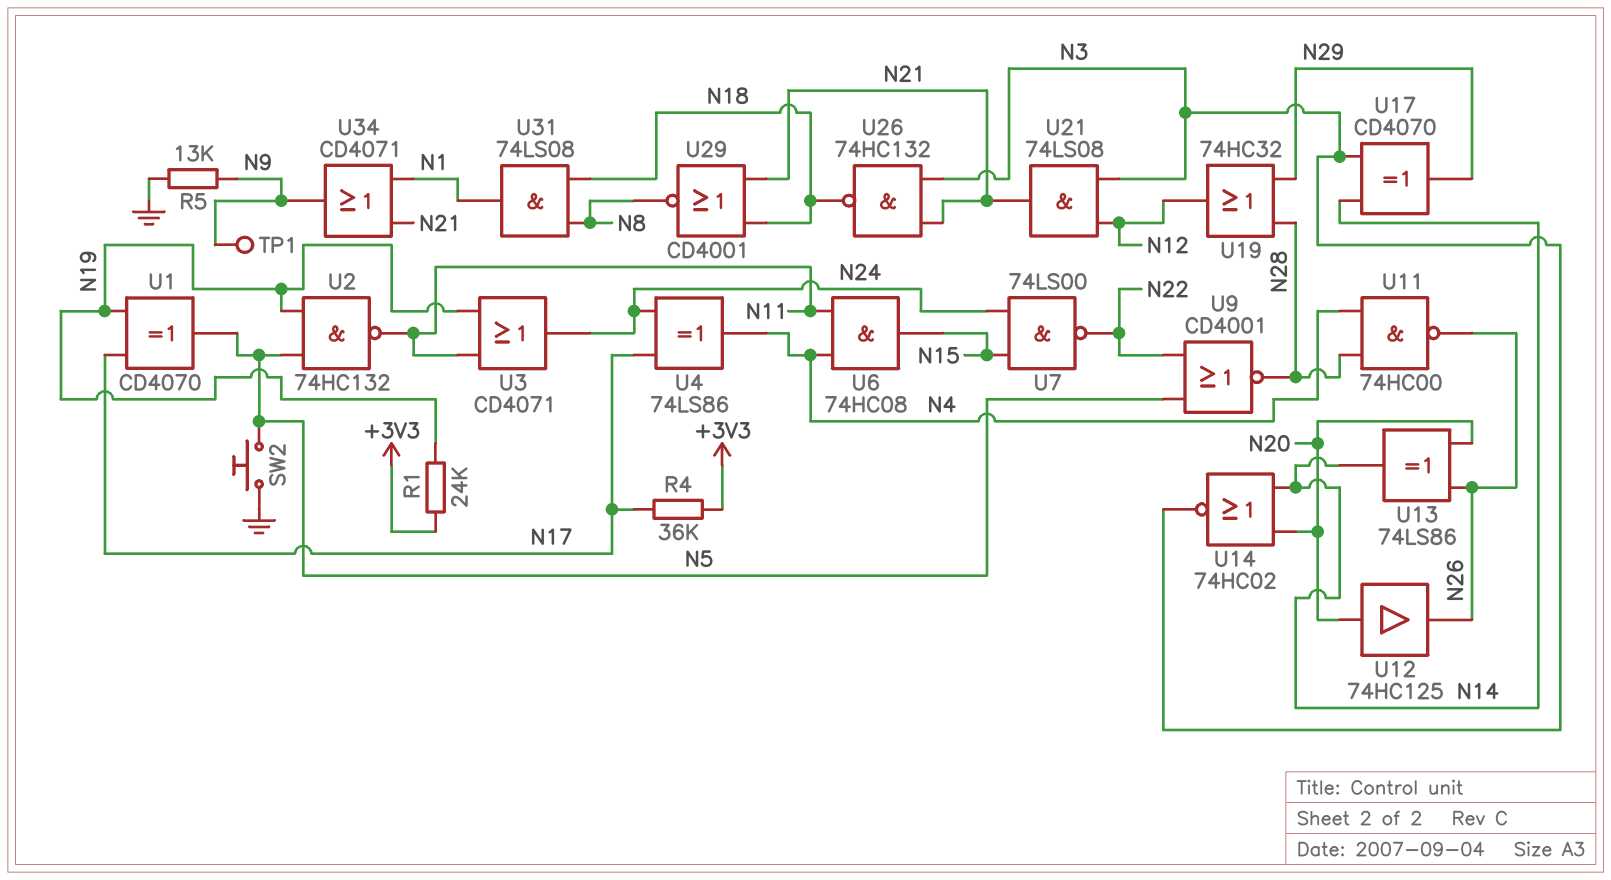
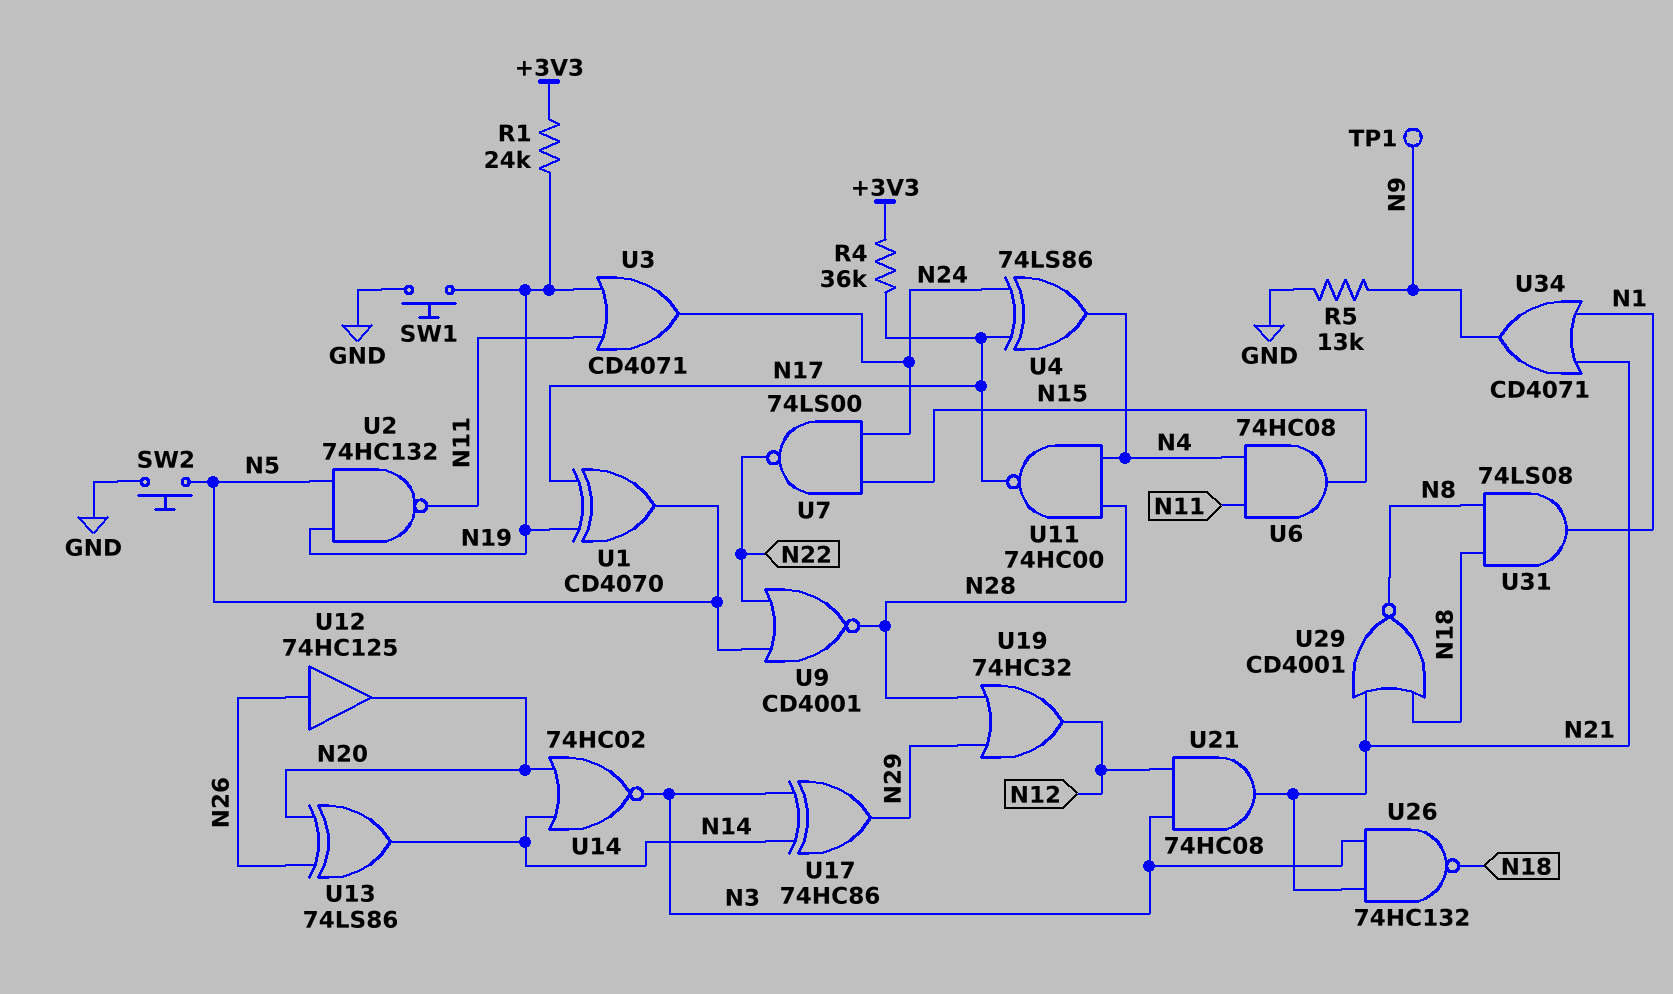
SW1: none -> button (GND, N19)
U11: NAND 74HC00 (in N4, in N28, out N26) -> NAND 74HC00 (in N4, in N28, out N17)
U12: buffer 74HC125 (in N20, out N26) -> buffer 74HC125 (in N26, out N20)
U17: XOR CD4070 (in N3, in N14, out N29) -> XOR 74HC86 (in N3, in N14, out N29)
U21: AND 74LS08 (in N3, in N12, out N21) -> AND 74HC08 (in N3, in N12, out N21)

